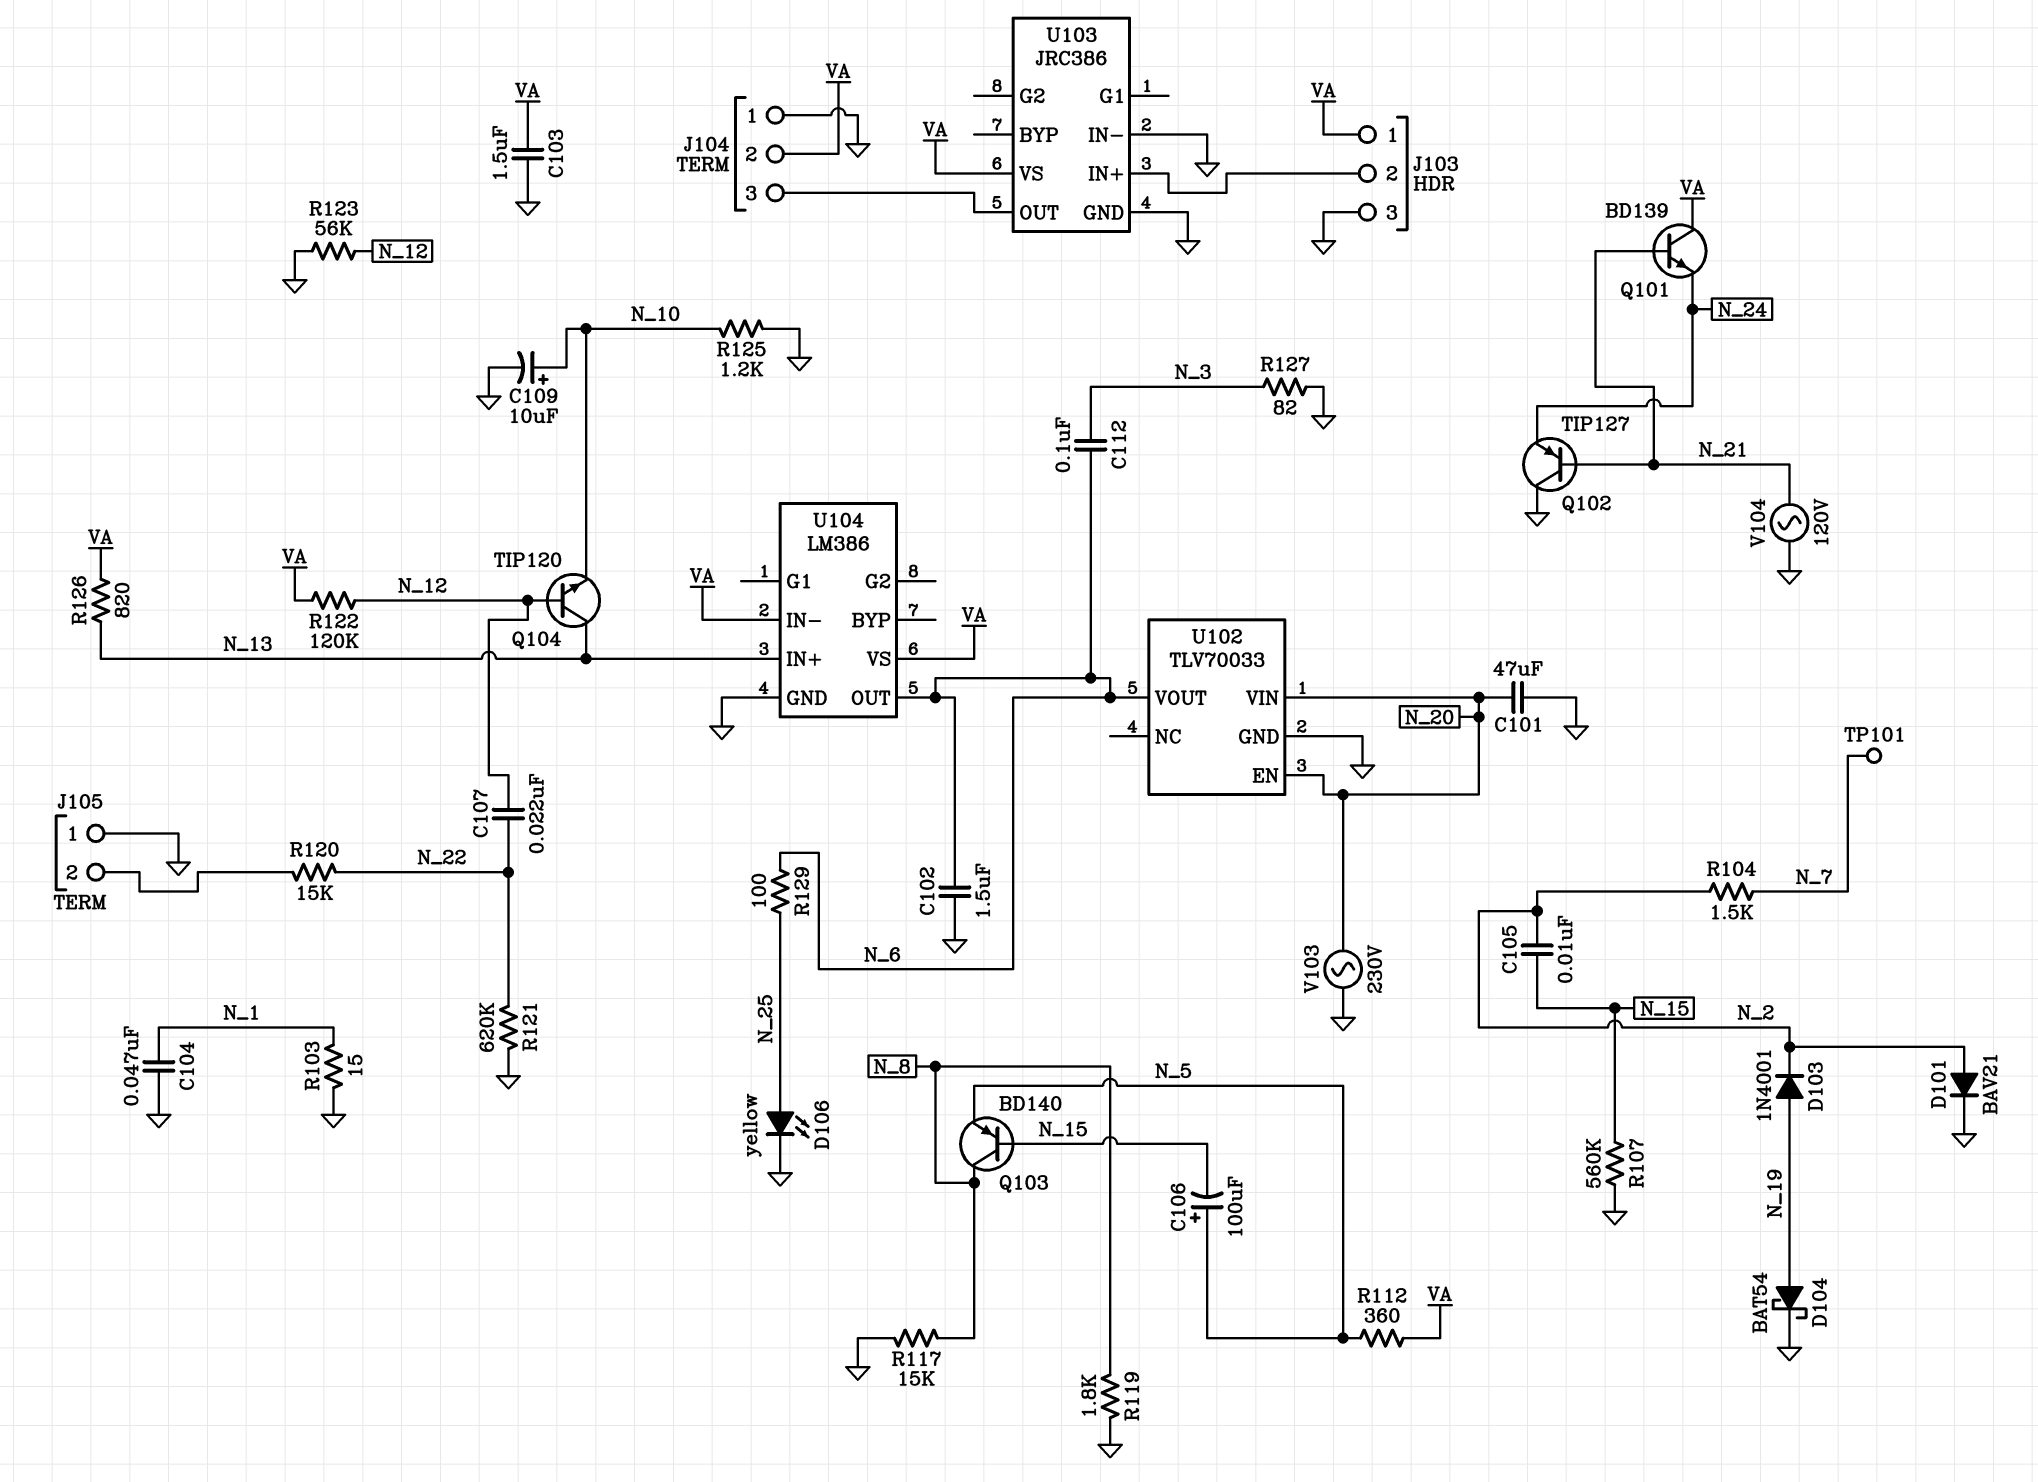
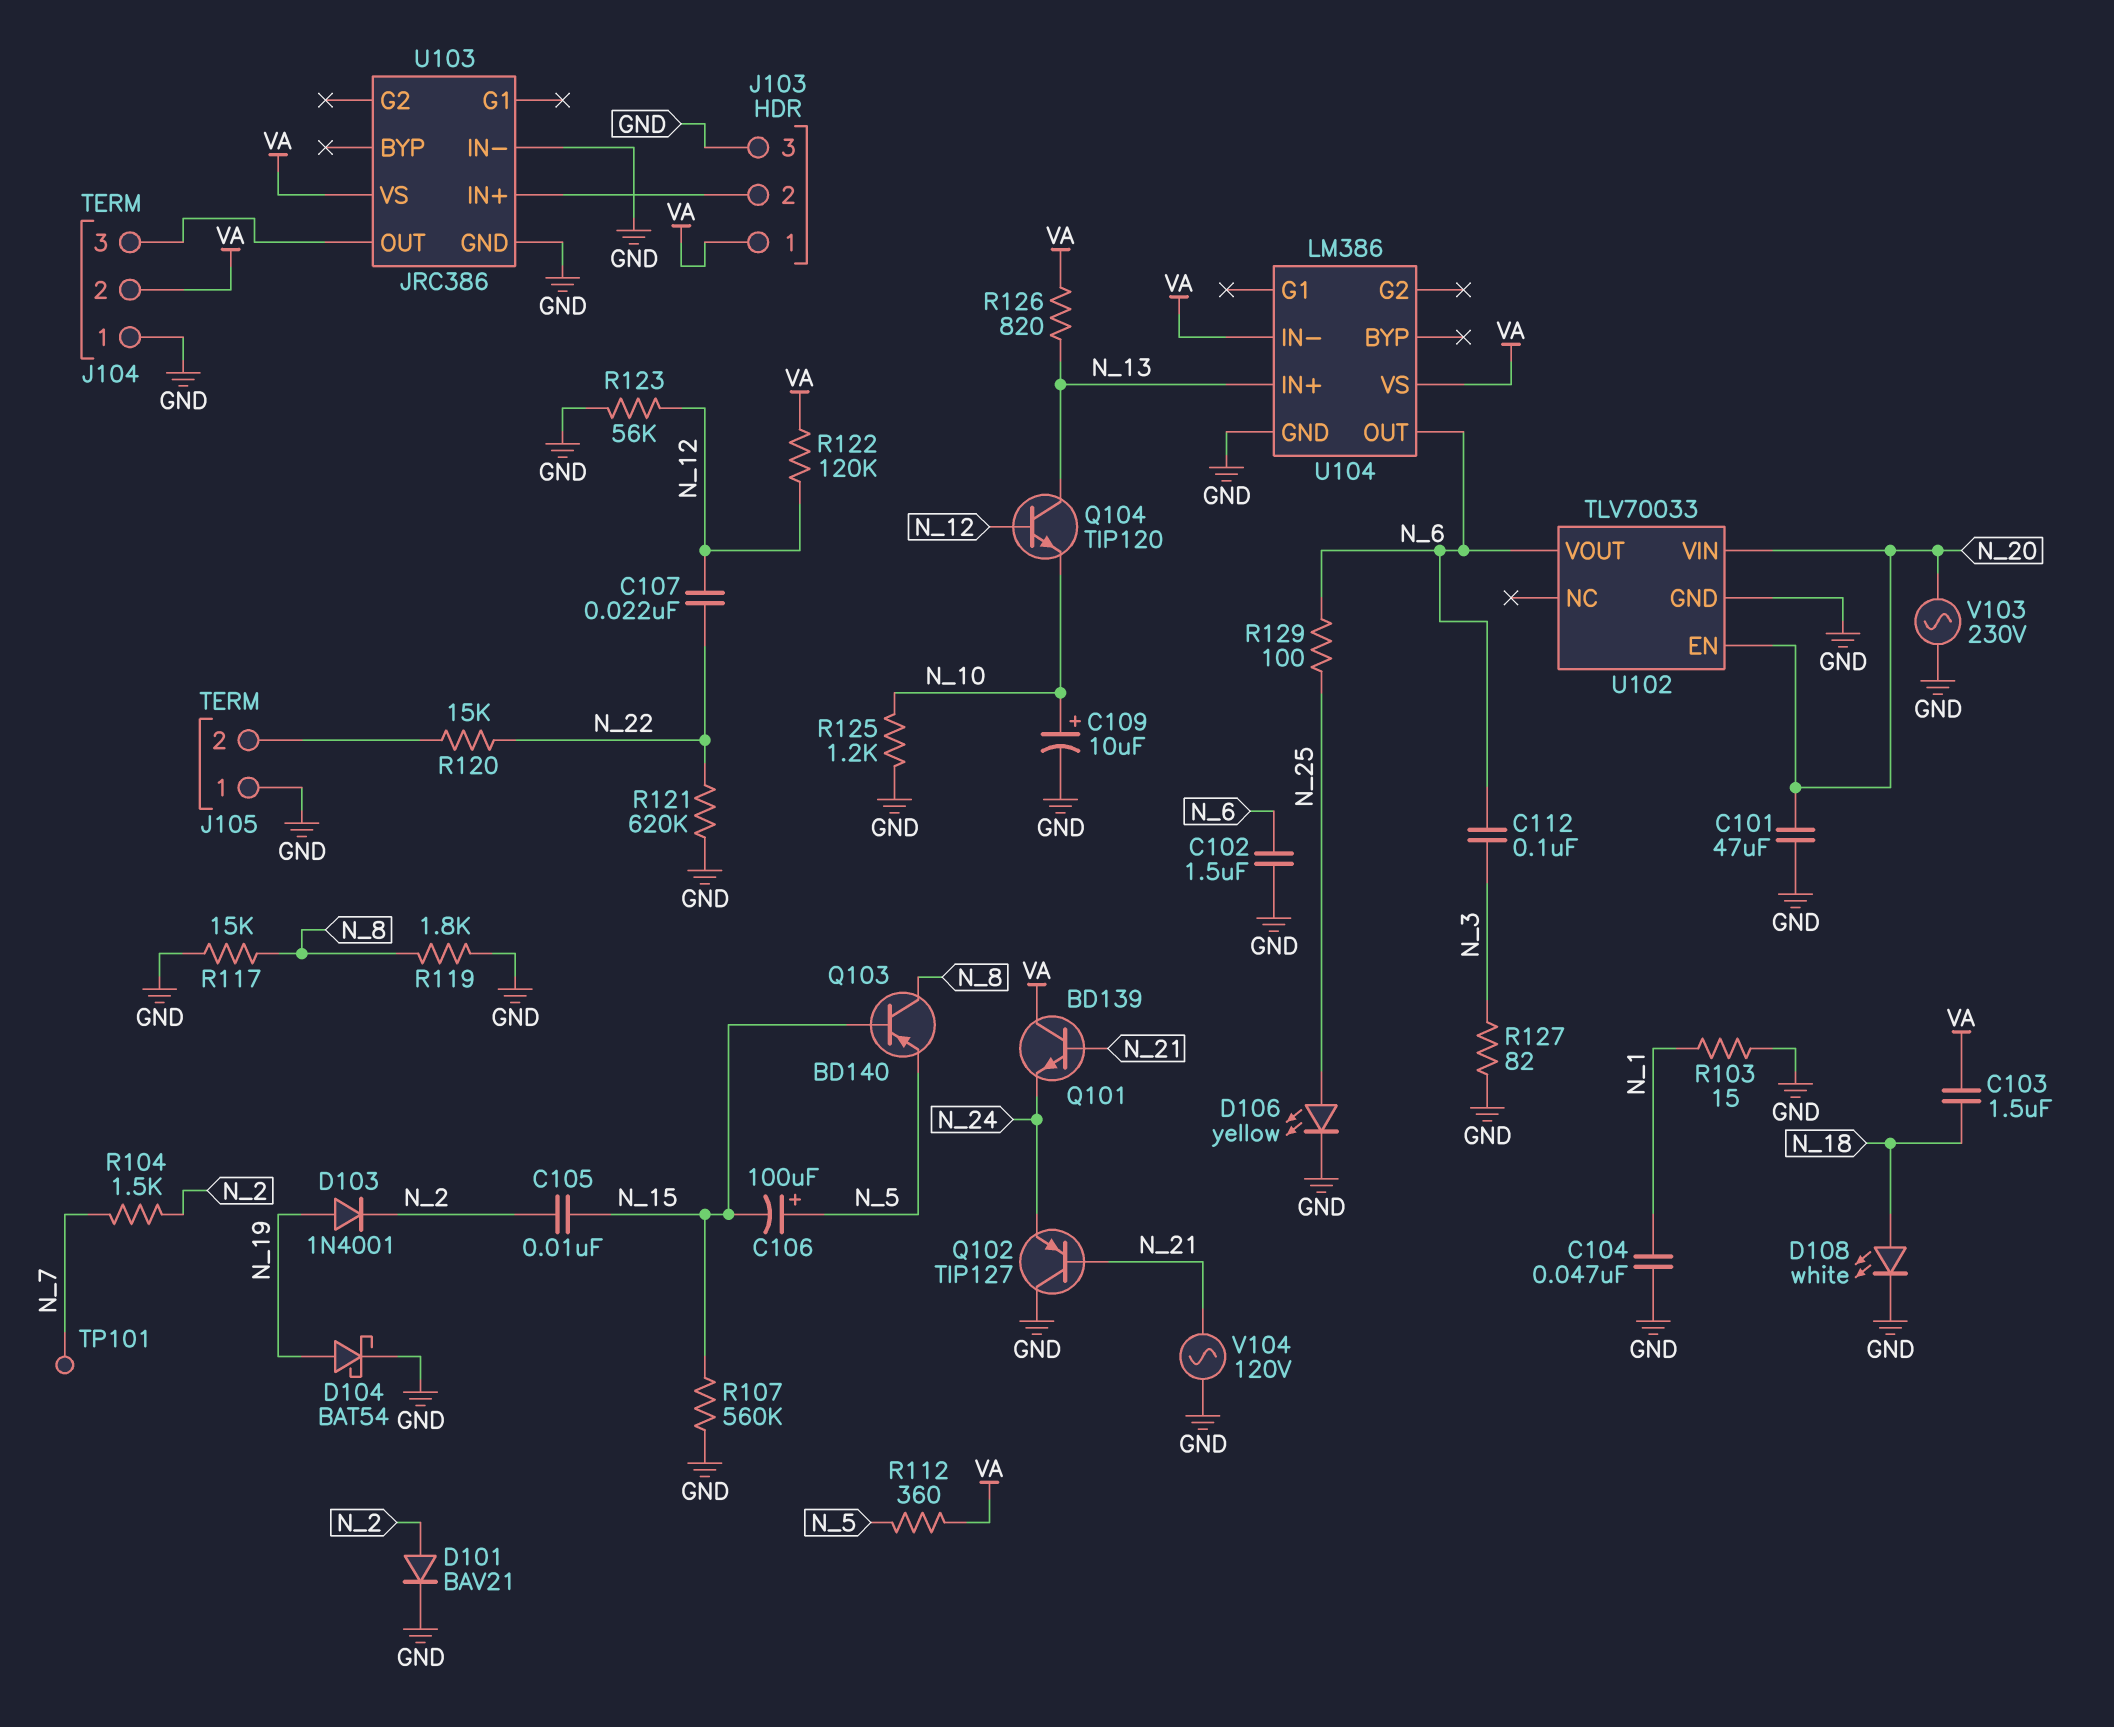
C103: 1.5uF (GND, VA) -> 1.5uF (N_18, VA)
D108: none -> LED white (A N_18, K GND)

